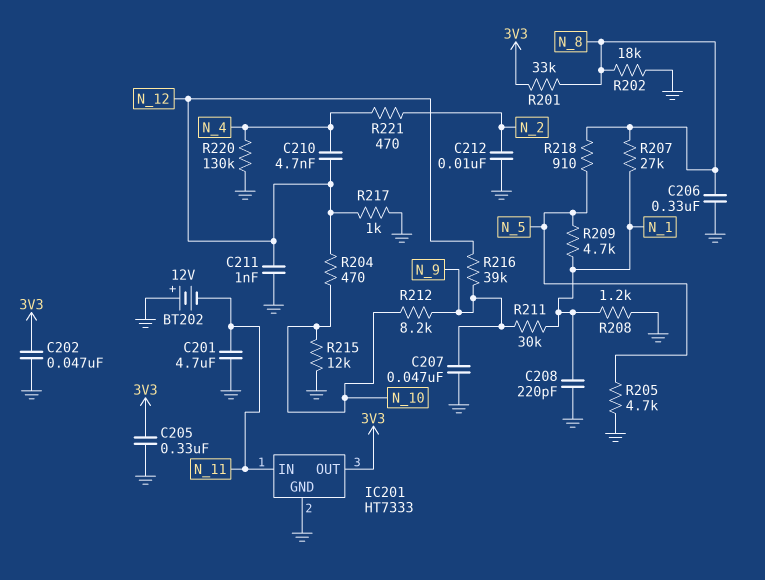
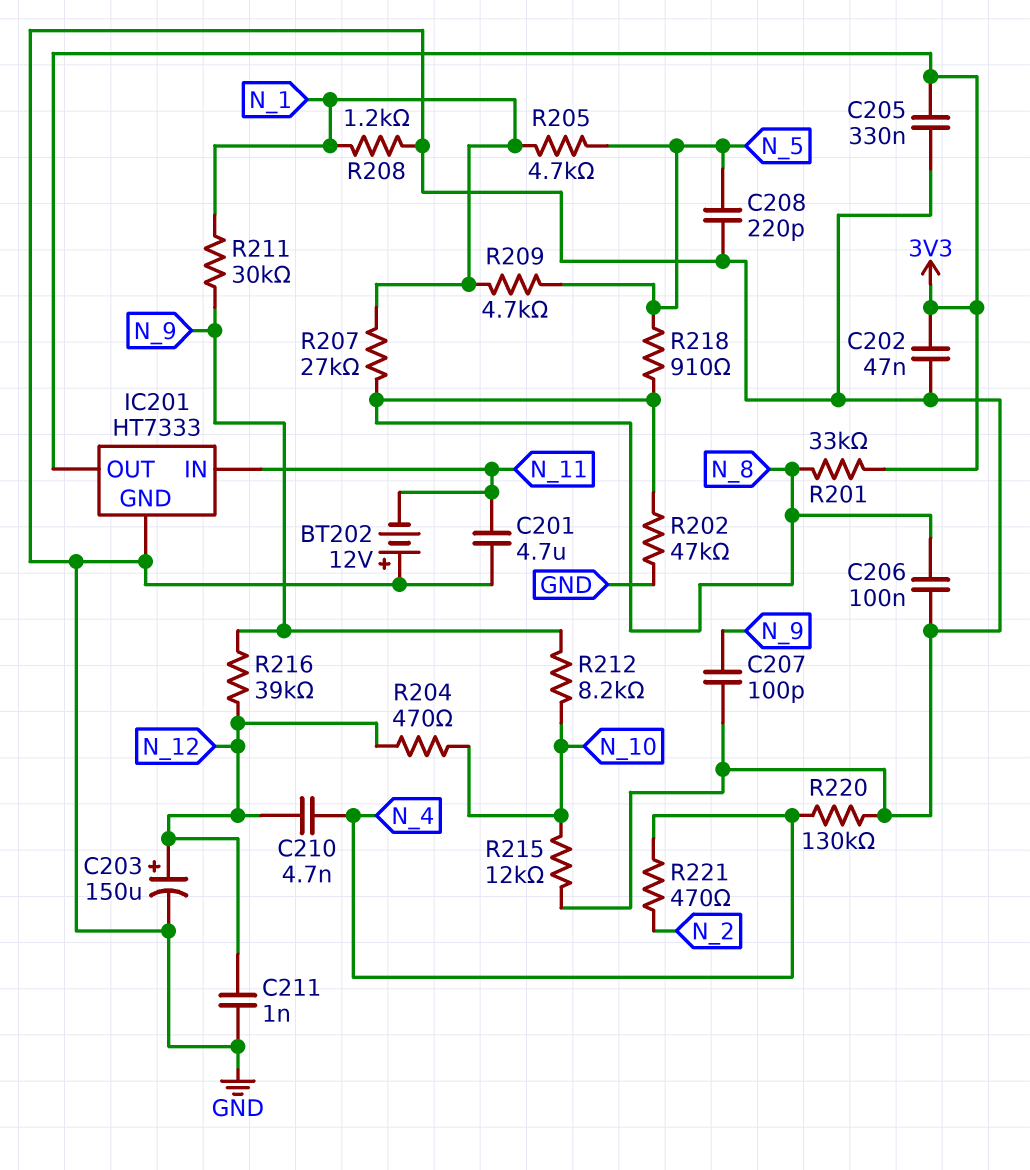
C203: none -> 150uF (plus N_12, minus GND)
C206: 330nF (GND, N_8) -> 100nF (GND, N_8)
C207: 47nF (GND, N_9) -> 100pF (GND, N_9)
C208: 220pF (GND, N_1) -> 220pF (GND, N_5)
C212: 10nF (GND, N_2) -> none
R202: 18k (GND, N_8) -> 47k (GND, N_8)
R205: 4.7k (GND, N_5) -> 4.7k (N_1, N_5)
R217: 1k (GND, N_12) -> none

